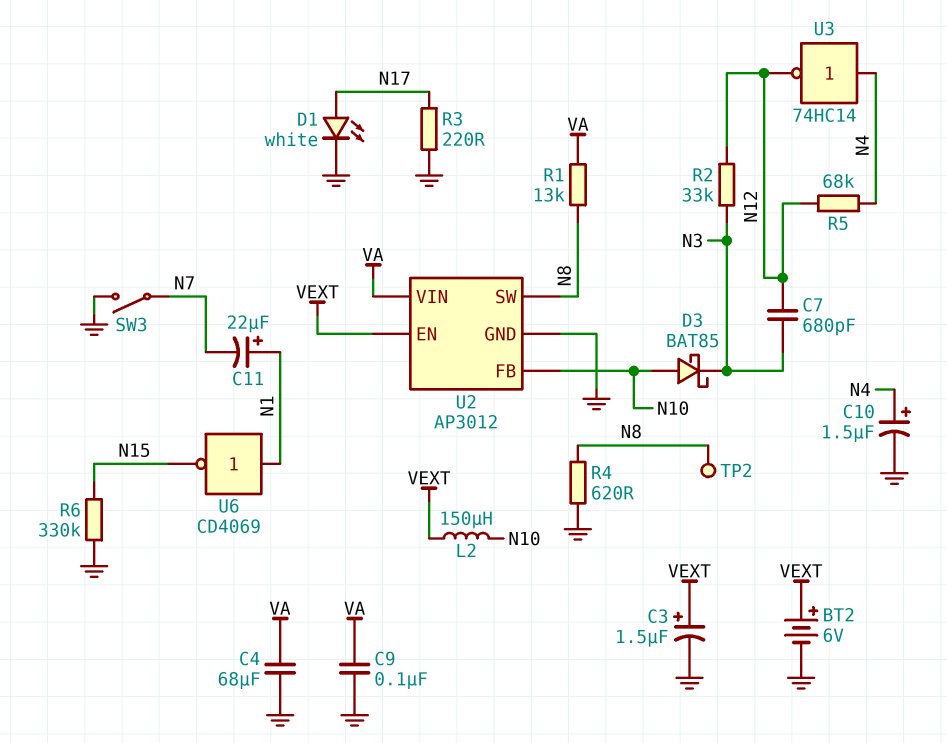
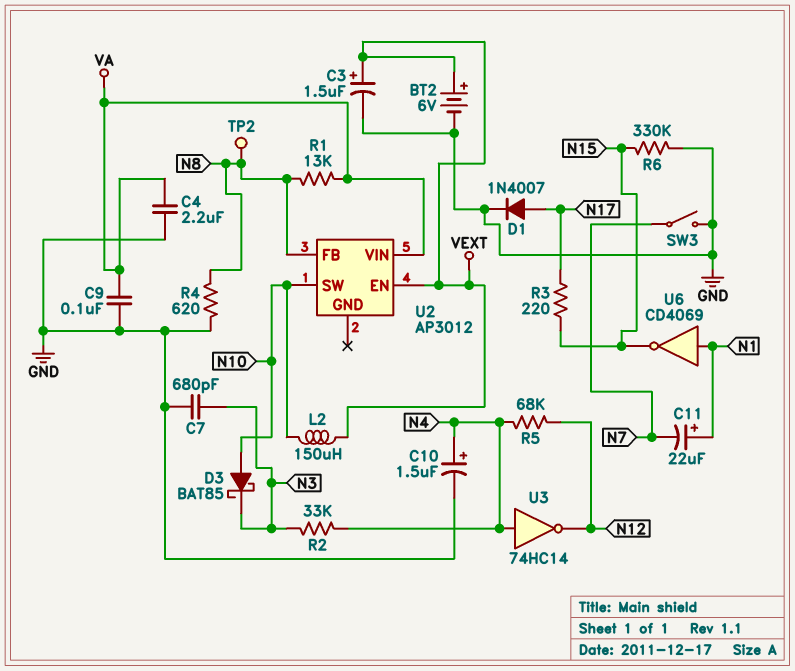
C4: 68uF (GND, VA) -> 2.2uF (GND, VA)
C7: 680pF (N3, N12) -> 680pF (GND, N3)
D1: LED white (A N17, K GND) -> diode 1N4007 (A N17, K GND)
R2: 33k (N3, N12) -> 33k (N3, N4)
R3: 220 (GND, N17) -> 220 (N15, N17)
U2 pin FB: N10 -> N8
U2 pin GND: GND -> none
U2 pin SW: N8 -> N10

